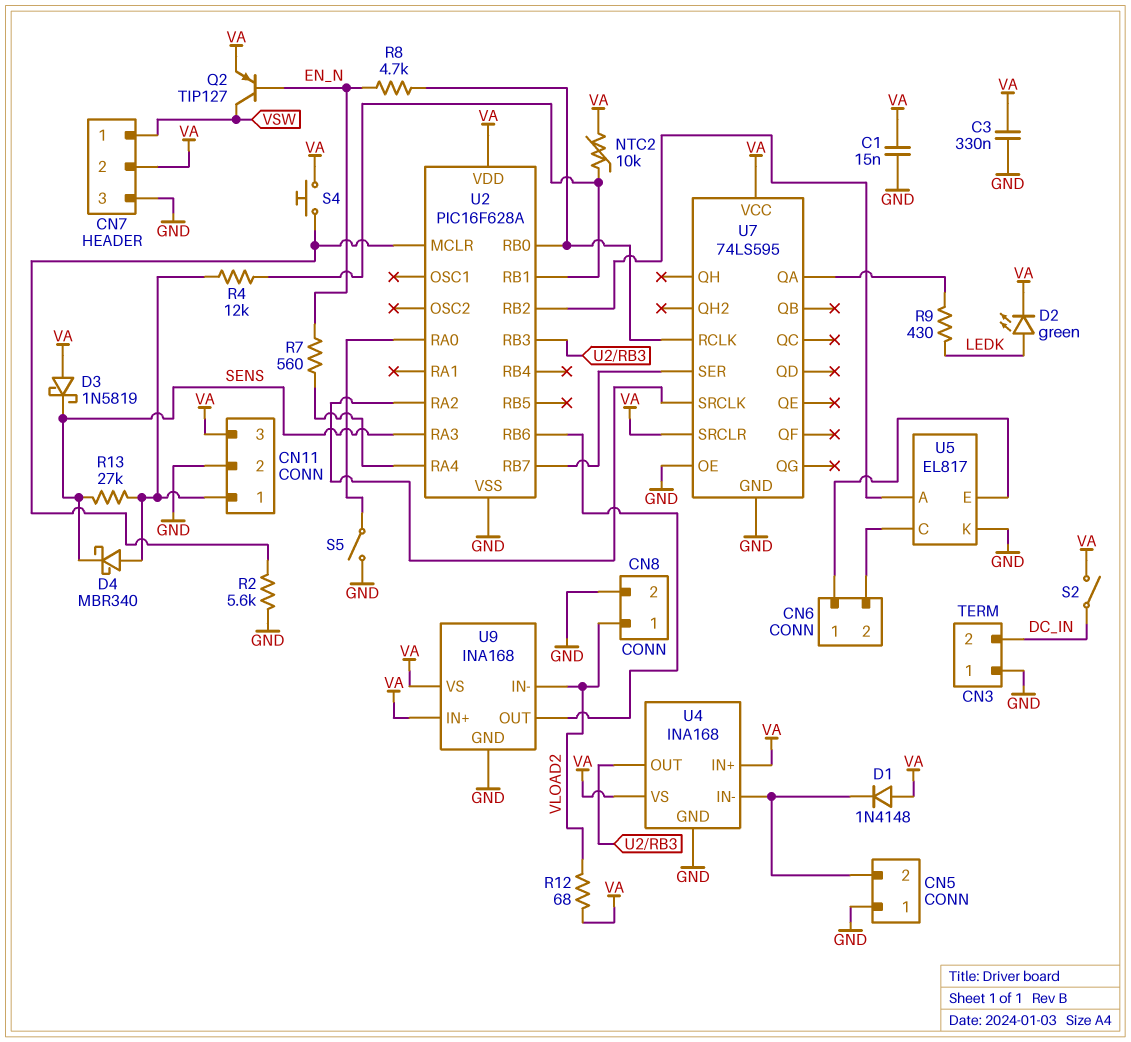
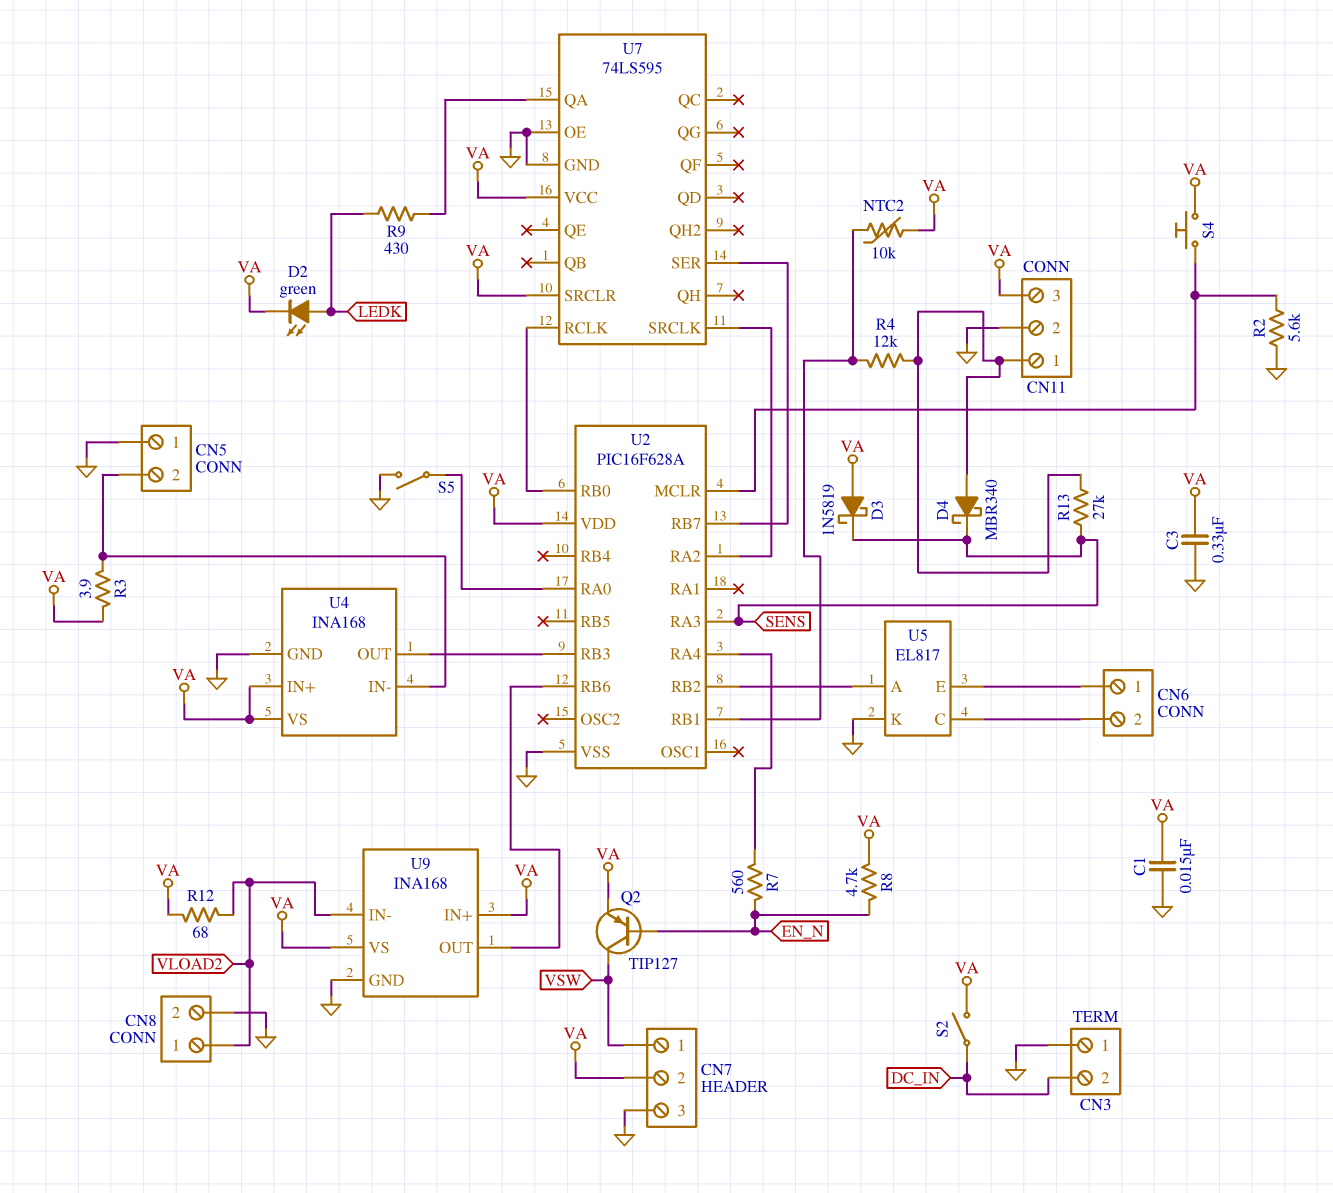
D1: diode 1N4148 (A VA, K CN5/2) -> none
R3: none -> 3.9 (CN5/2, VA)
R8: 4.7k (EN_N, U2/RB0) -> 4.7k (EN_N, VA)

